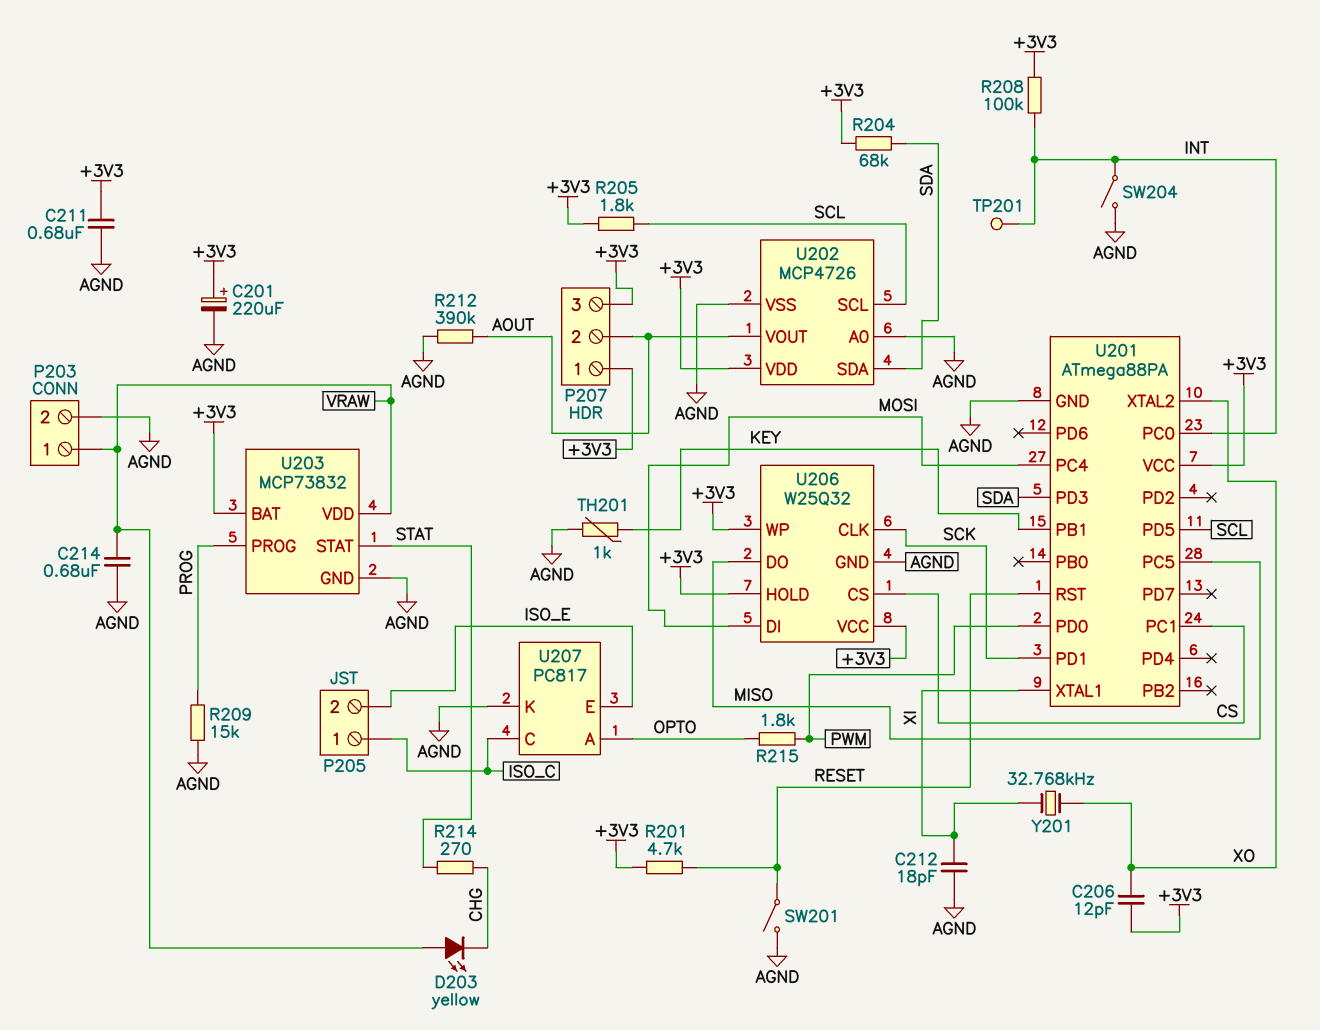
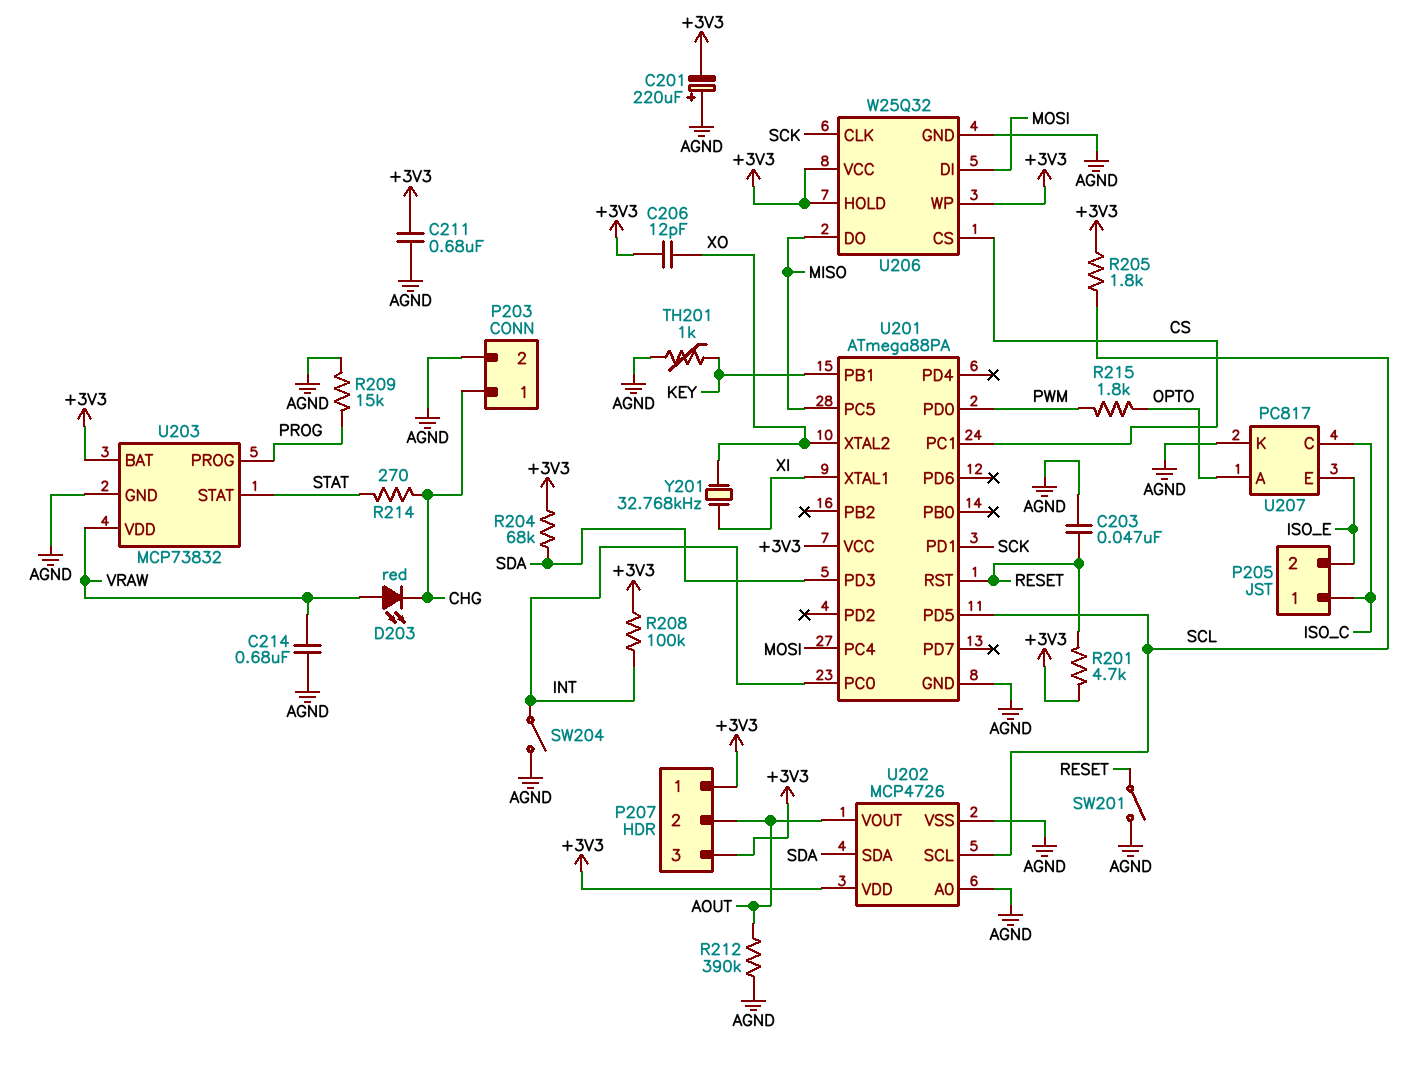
C201: 220uF (plus +3V3, minus AGND) -> 220uF (plus AGND, minus +3V3)
C203: none -> 47nF (AGND, RESET)
C212: 18pF (AGND, XI) -> none
D203: LED yellow (A VRAW, K CHG) -> LED red (A VRAW, K CHG)
P203 pin 1: VRAW -> CHG
TP201: test point (INT) -> none

